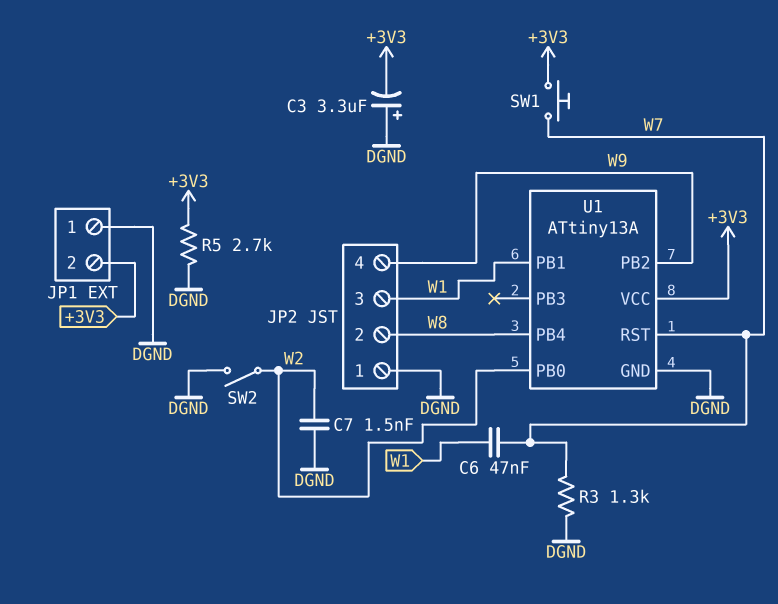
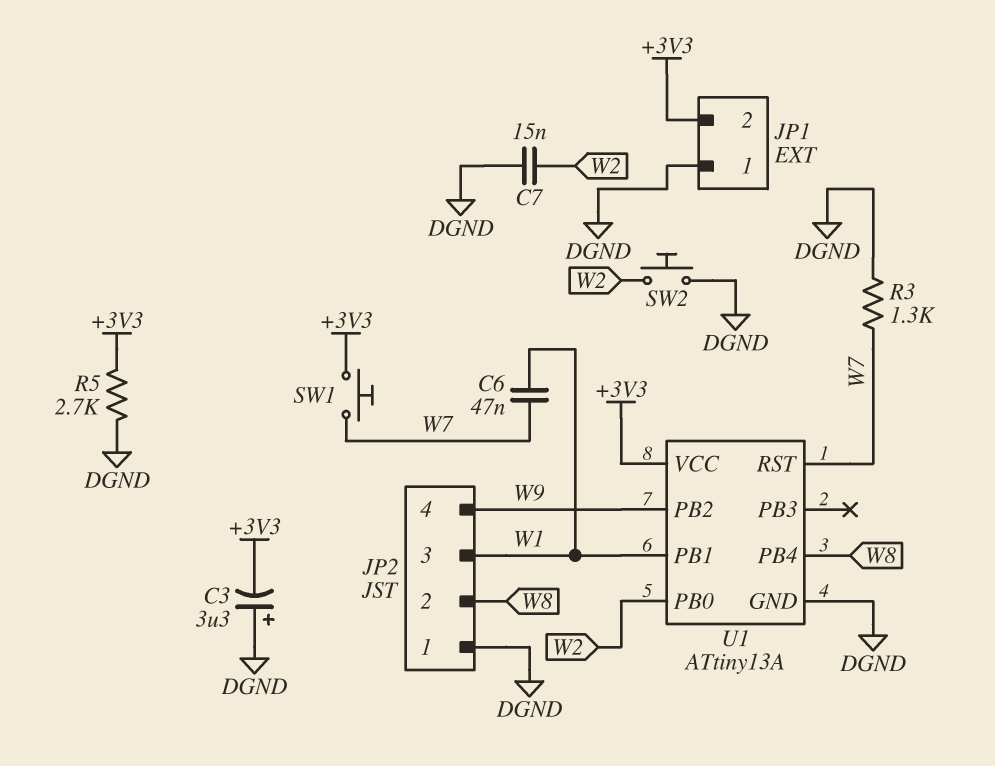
C7: 1.5nF (DGND, W2) -> 15nF (DGND, W2)
SW2: switch (DGND, W2) -> button (DGND, W2)

